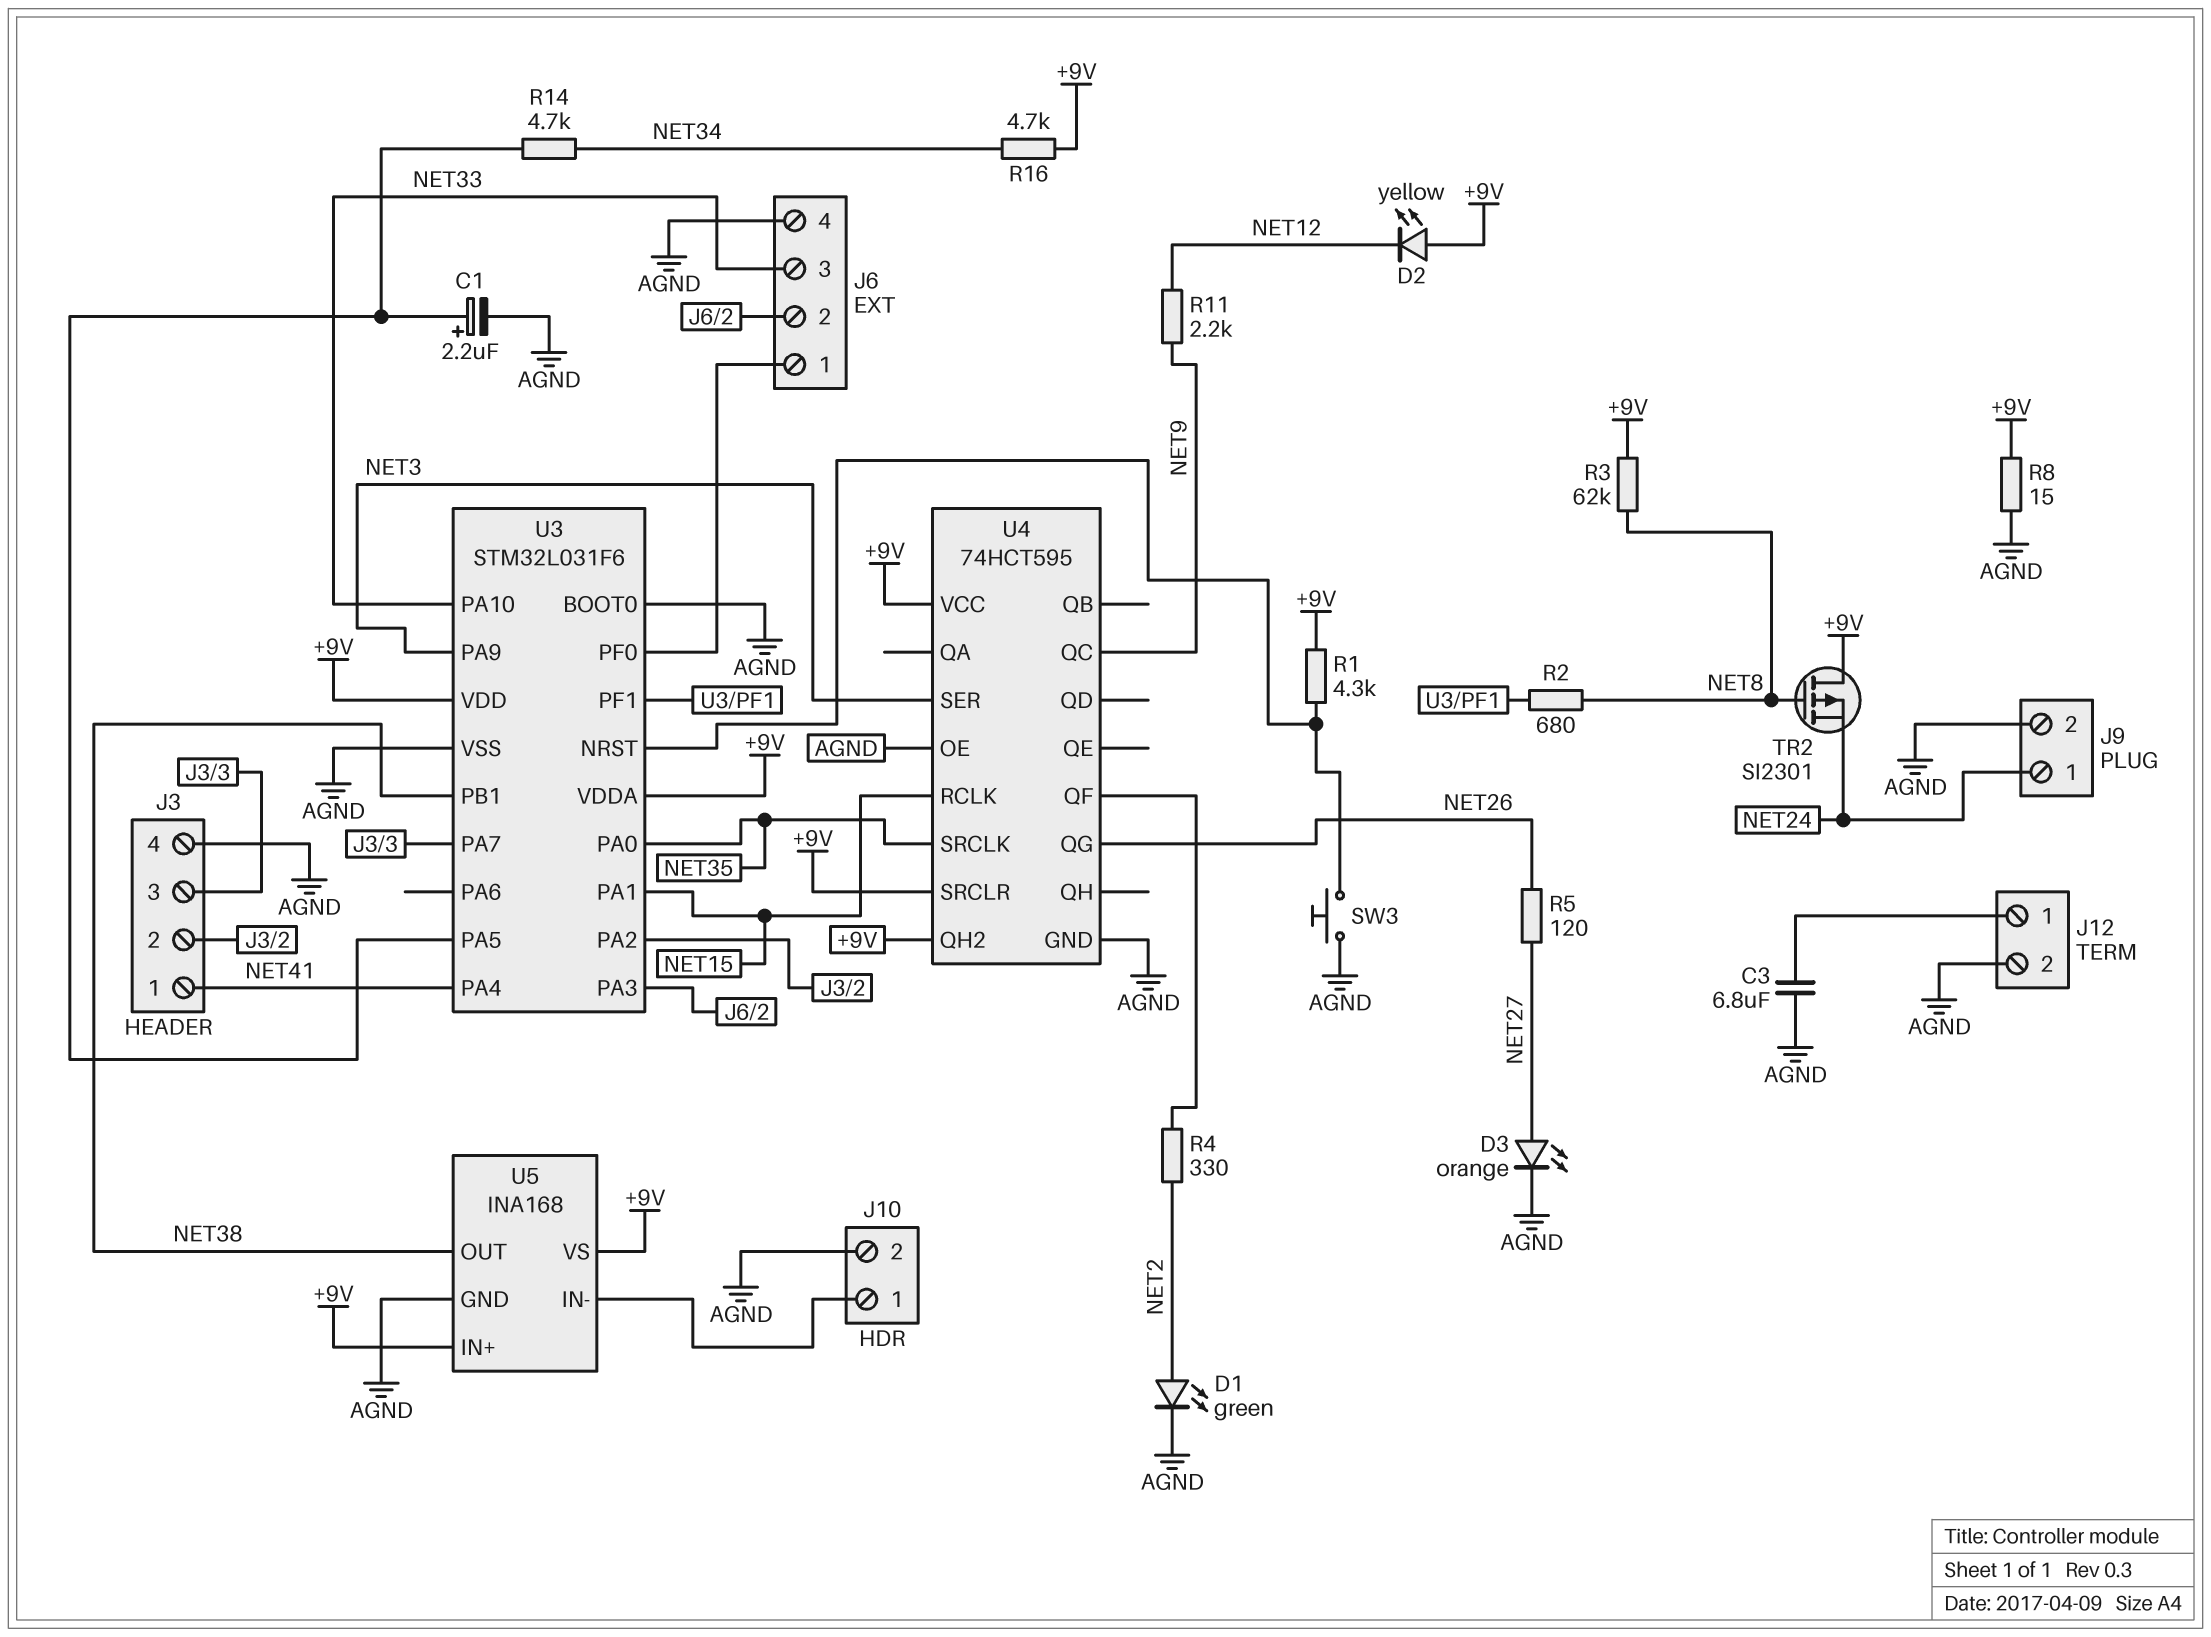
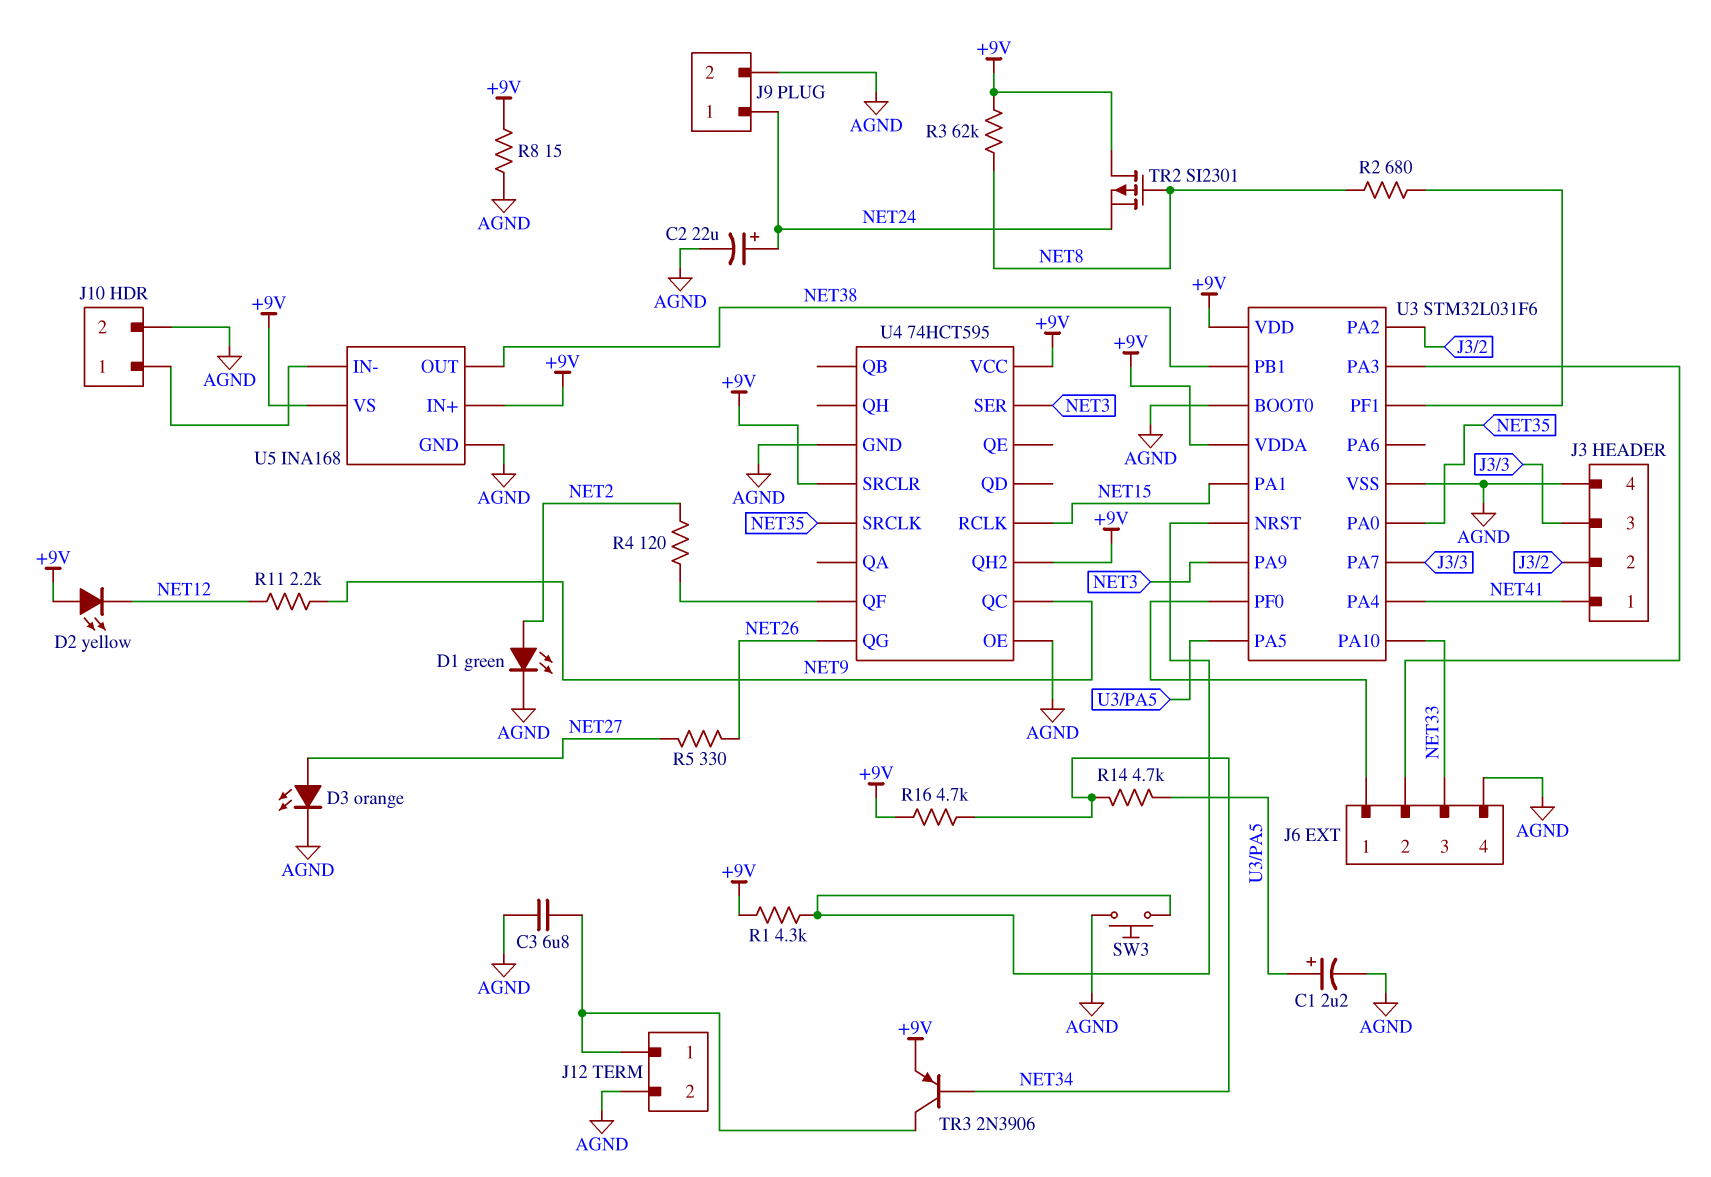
C2: none -> 22uF (plus NET24, minus AGND)
R4: 330 (NET2, U4/QF) -> 120 (NET2, U4/QF)
R5: 120 (NET26, NET27) -> 330 (NET26, NET27)
TR3: none -> PNP 2N3906 (B NET34, C J12/1, E +9V)

